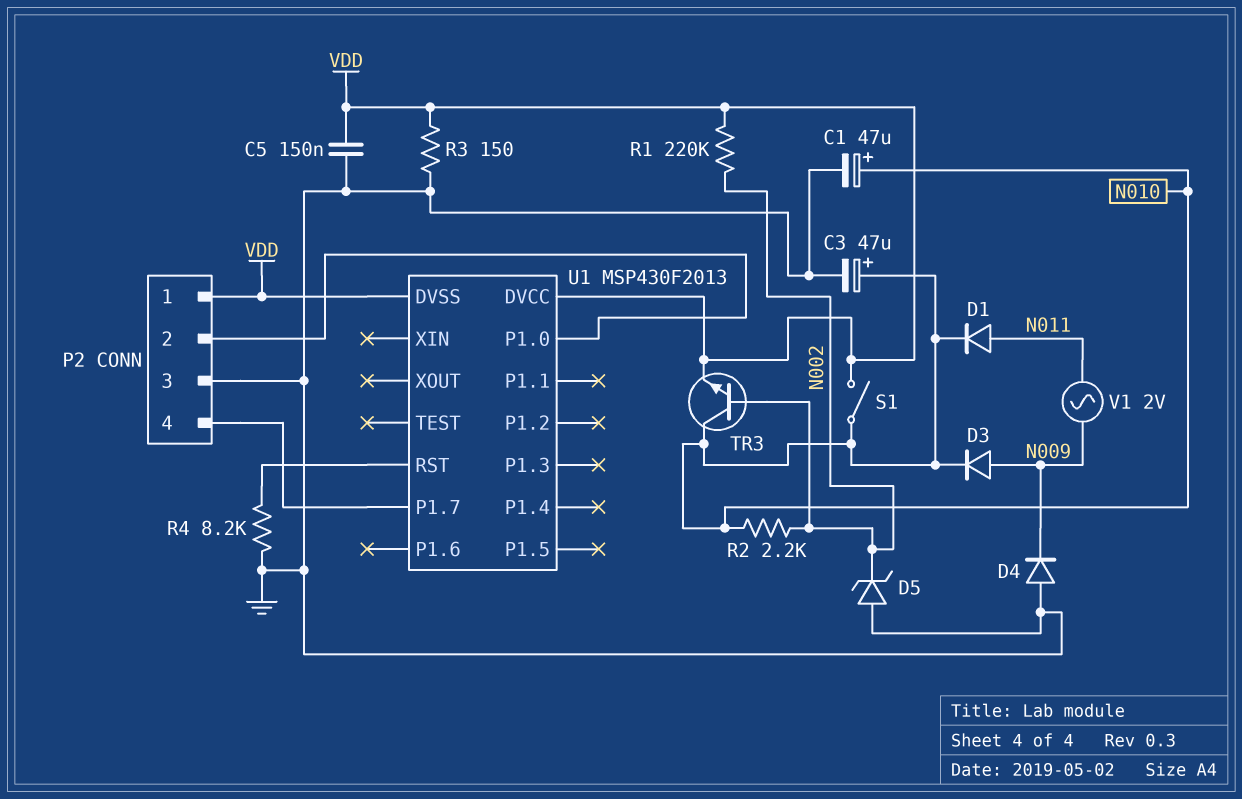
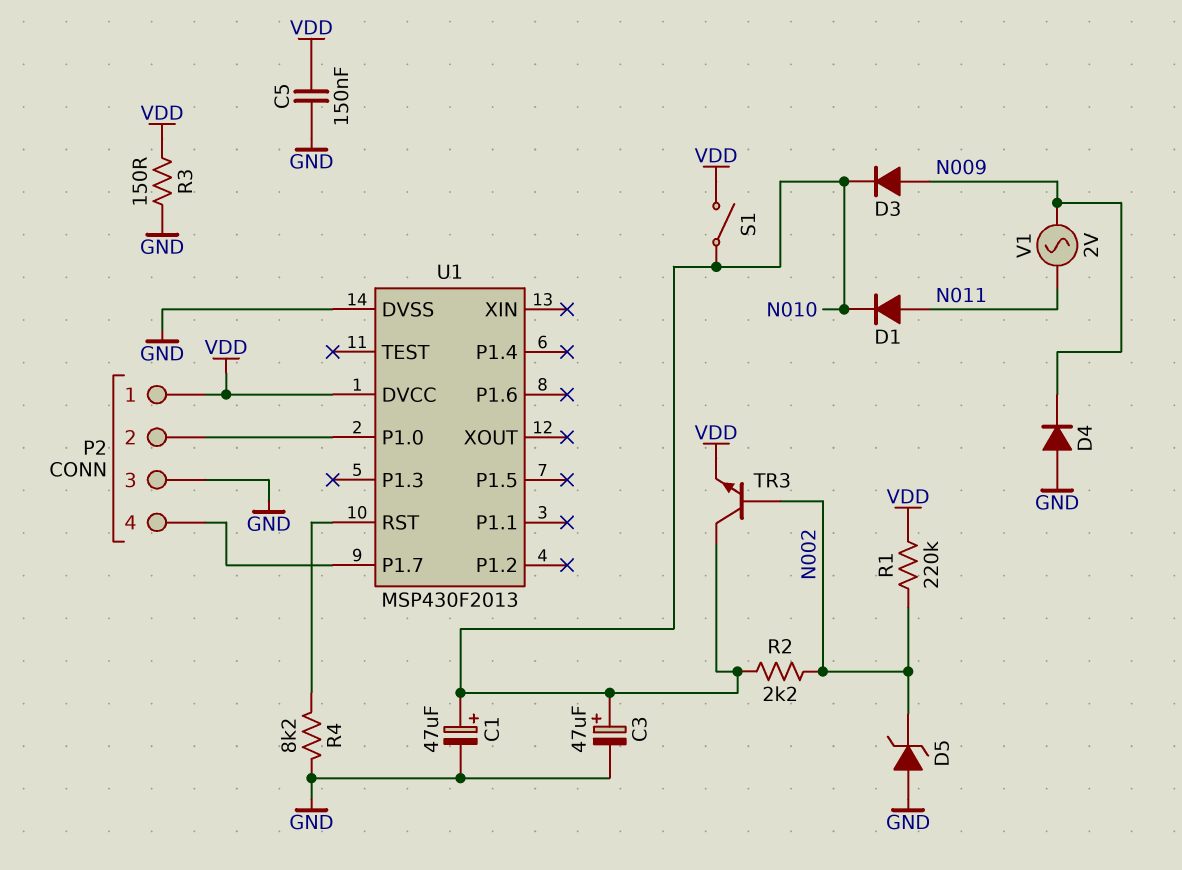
U1 pin DVSS: VDD -> GND

